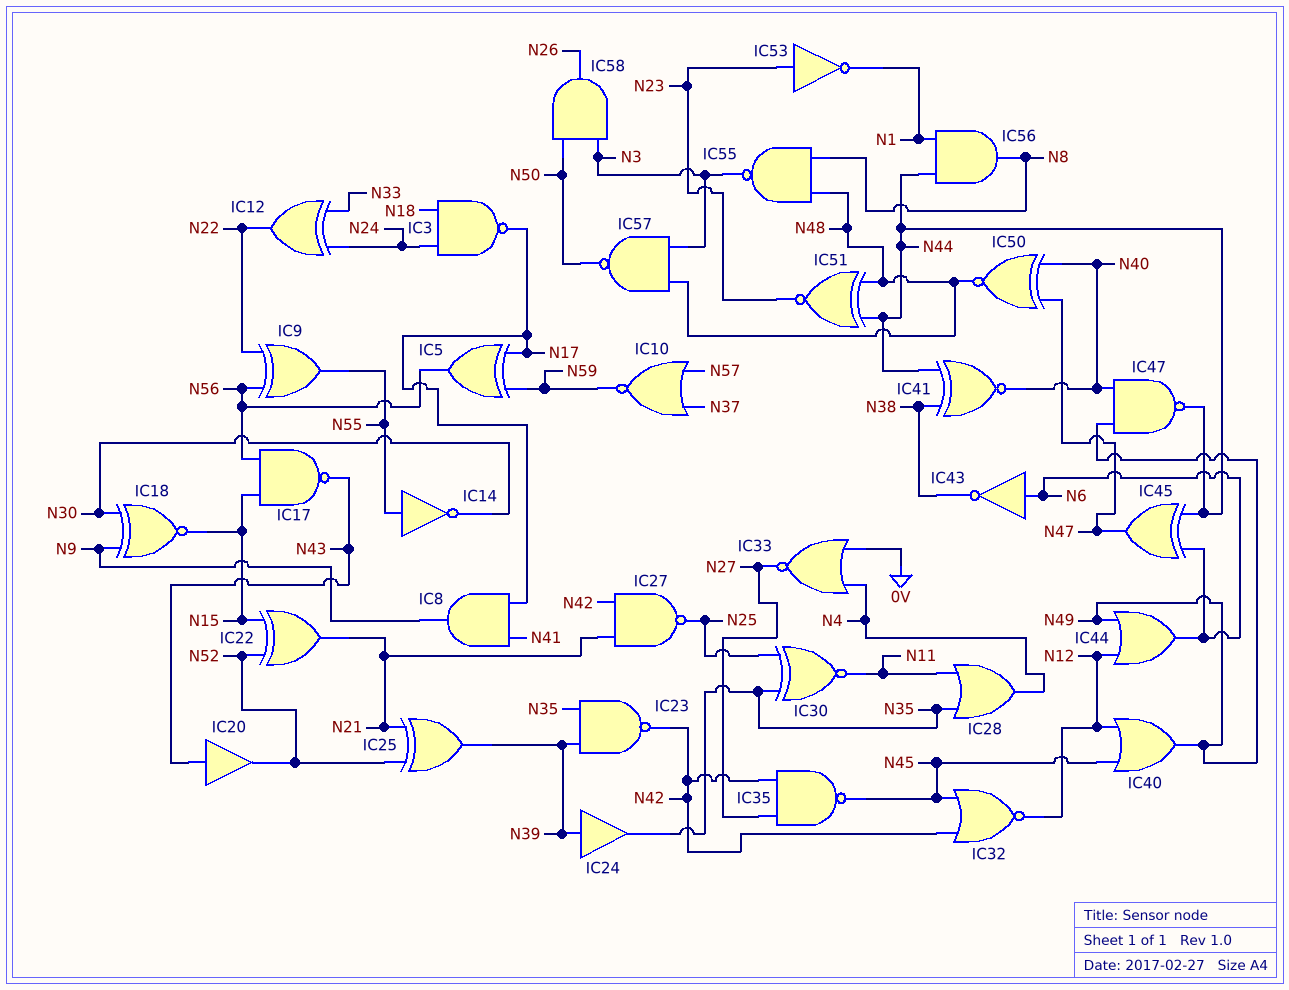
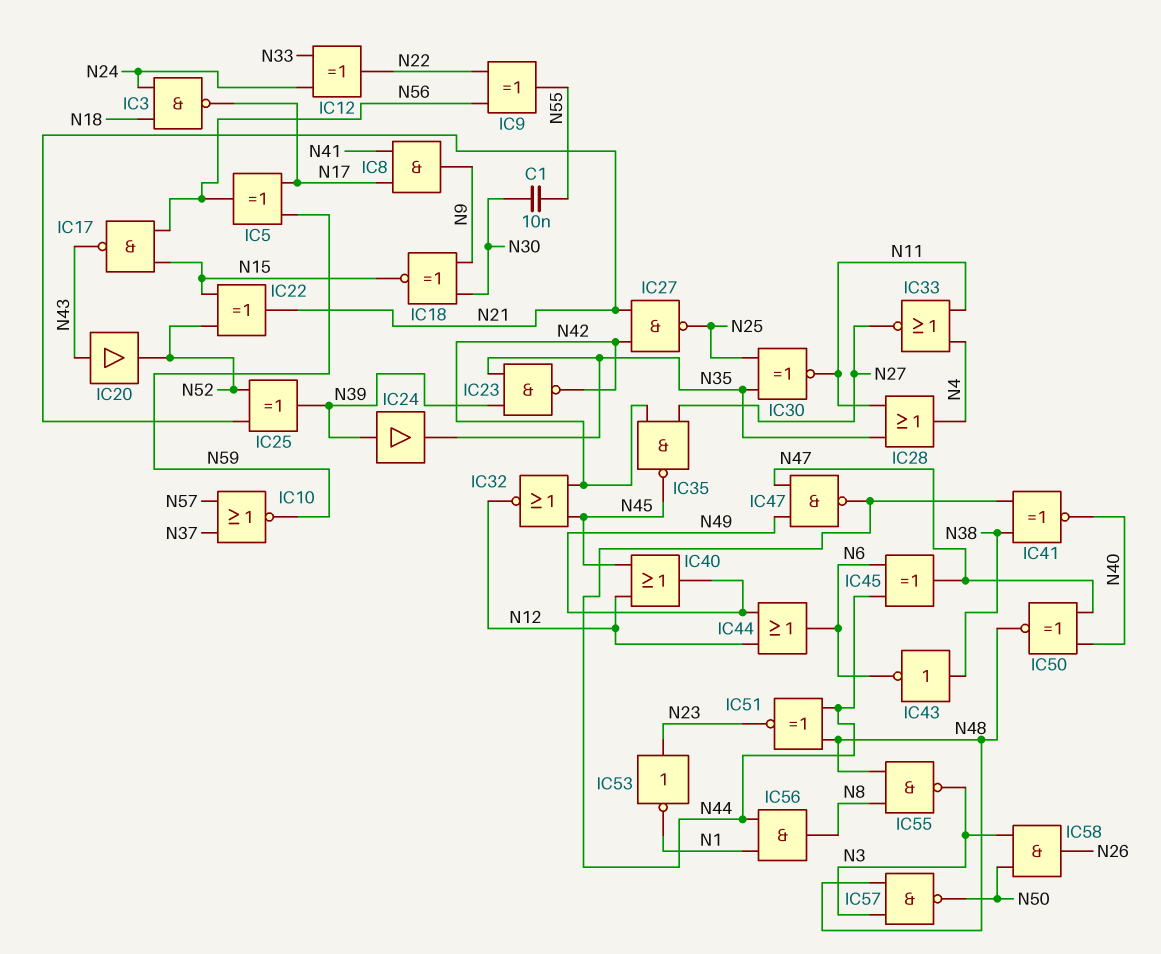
C1: none -> 10nF (N30, N55)
IC14: NOT (in N55, out N30) -> none
IC33: NOR (in 0V, in N4, out N27) -> NOR (in N4, in N11, out N27)
IC43: NOT (in N6, out N38) -> NOT (in N38, out N6)
IC47: NAND (in N40, in N49, out N44) -> NAND (in N47, in N49, out N44)

